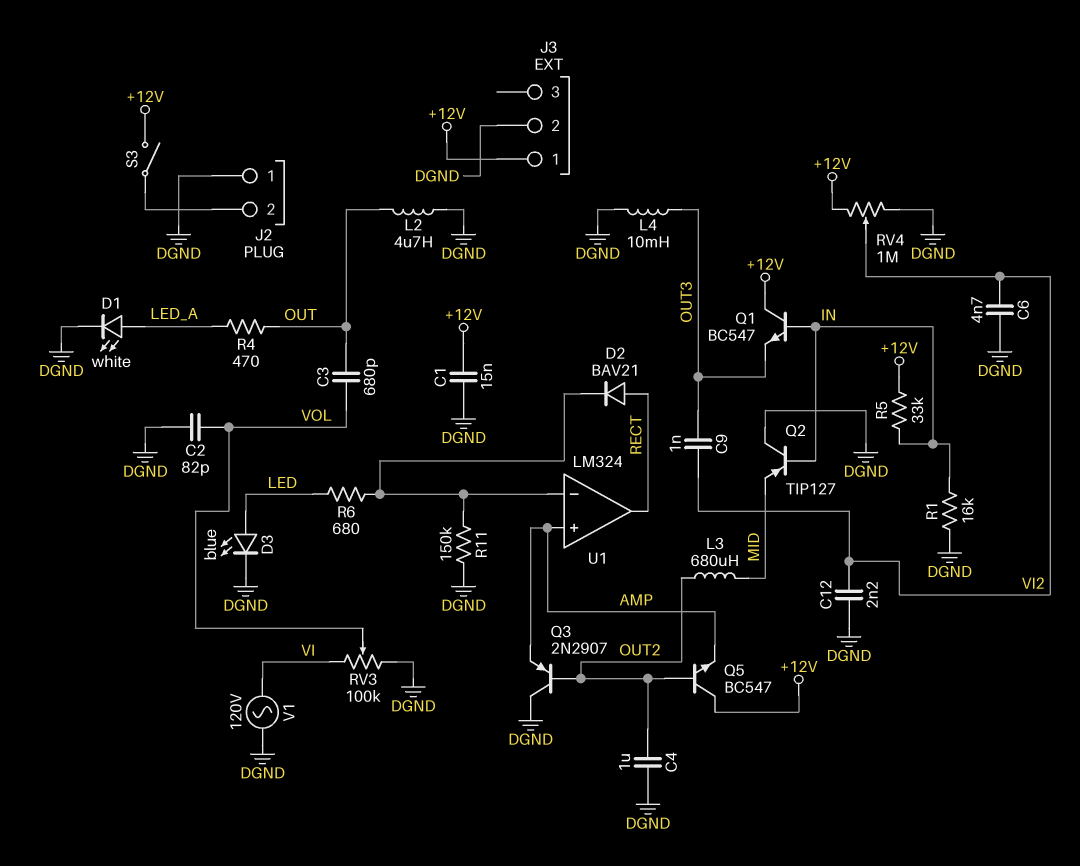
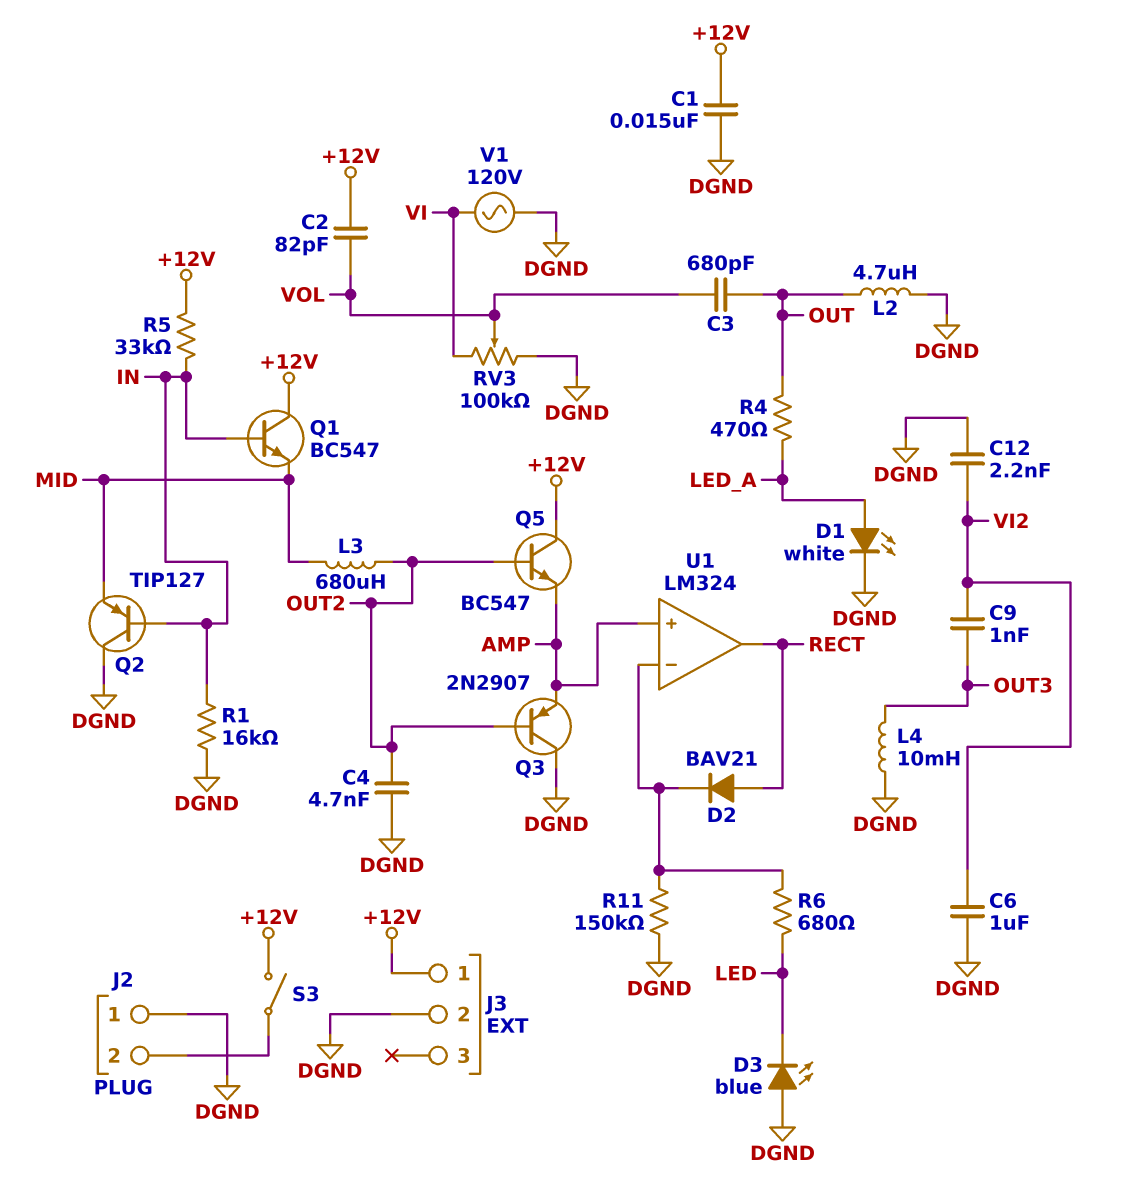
C2: 82pF (DGND, VOL) -> 82pF (+12V, VOL)
C4: 1uF (DGND, OUT2) -> 4.7nF (DGND, OUT2)
C6: 4.7nF (DGND, VI2) -> 1uF (DGND, VI2)
D3: LED blue (A LED, K DGND) -> LED blue (A DGND, K LED)
Q1: NPN BC547 (B IN, C +12V, E OUT3) -> NPN BC547 (B IN, C +12V, E MID)
RV4: 1M (+12V, DGND, wiper VI2) -> none

